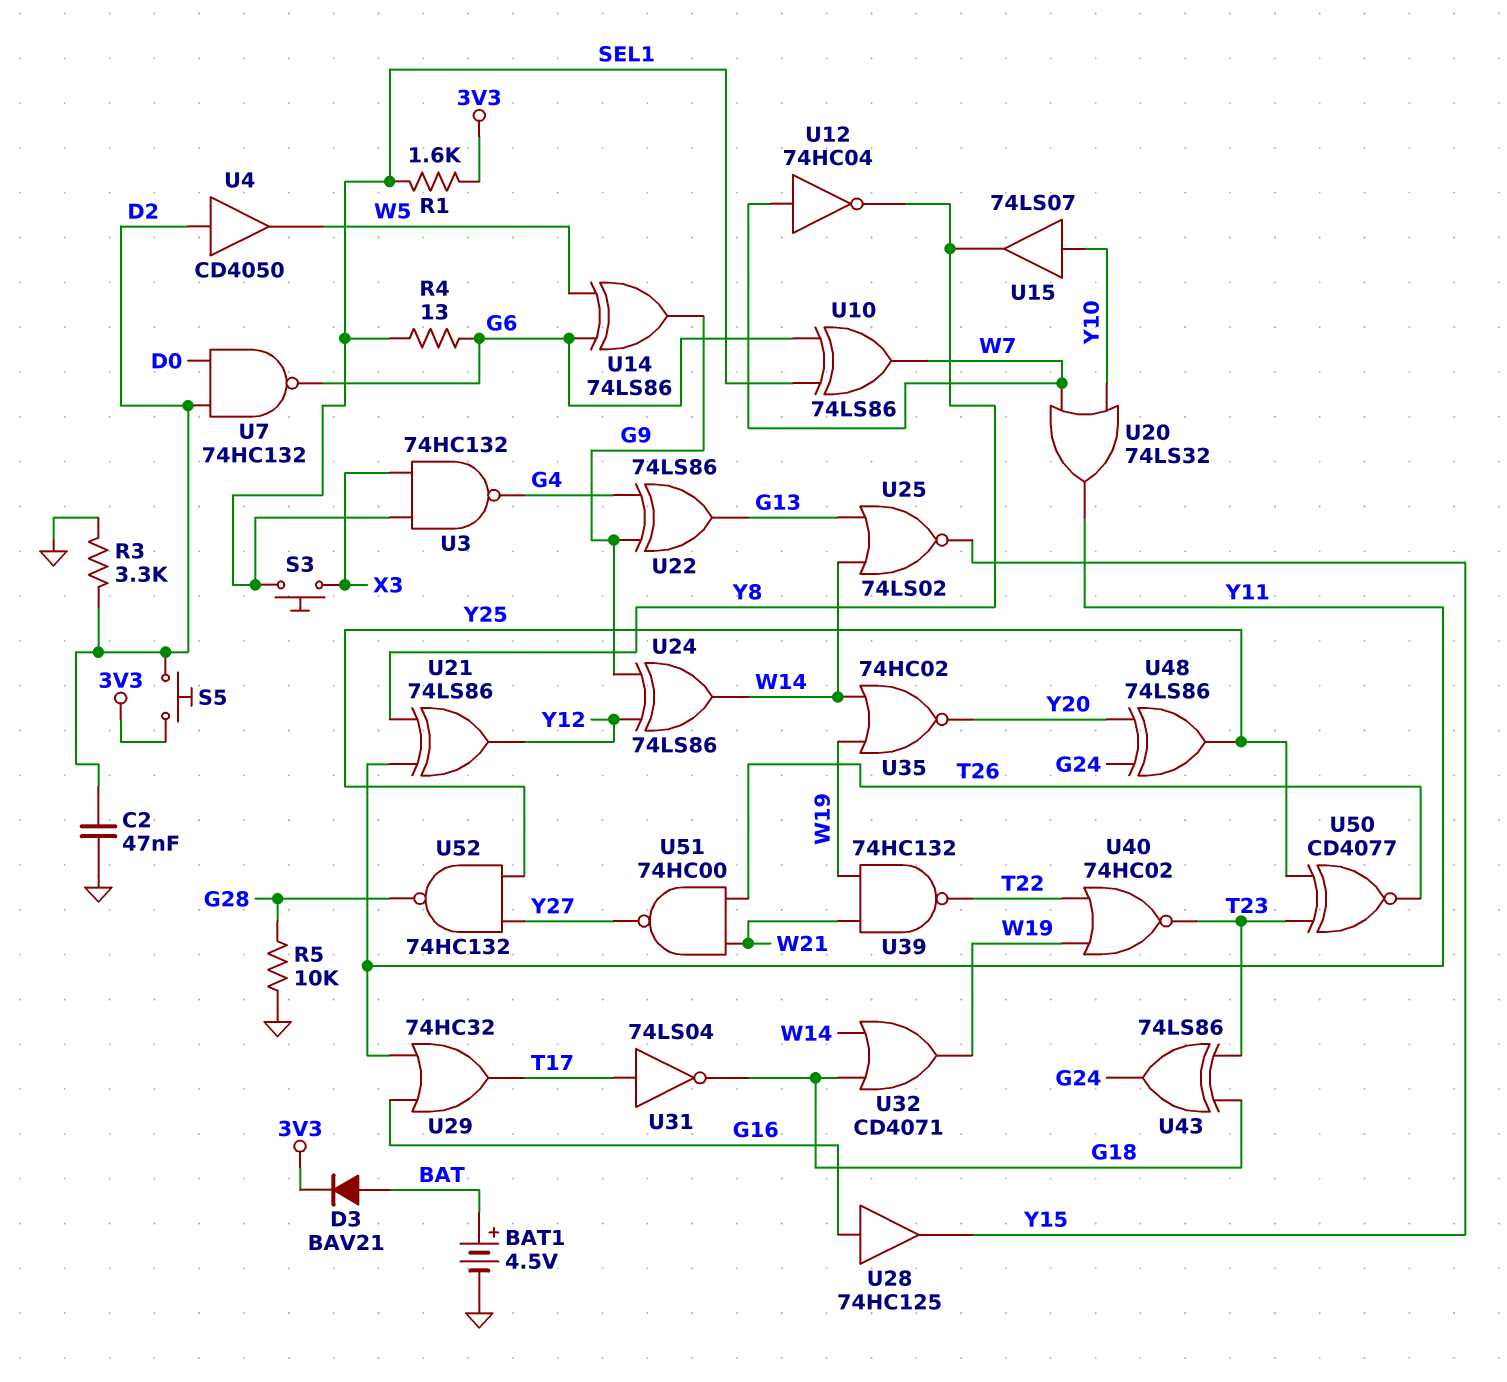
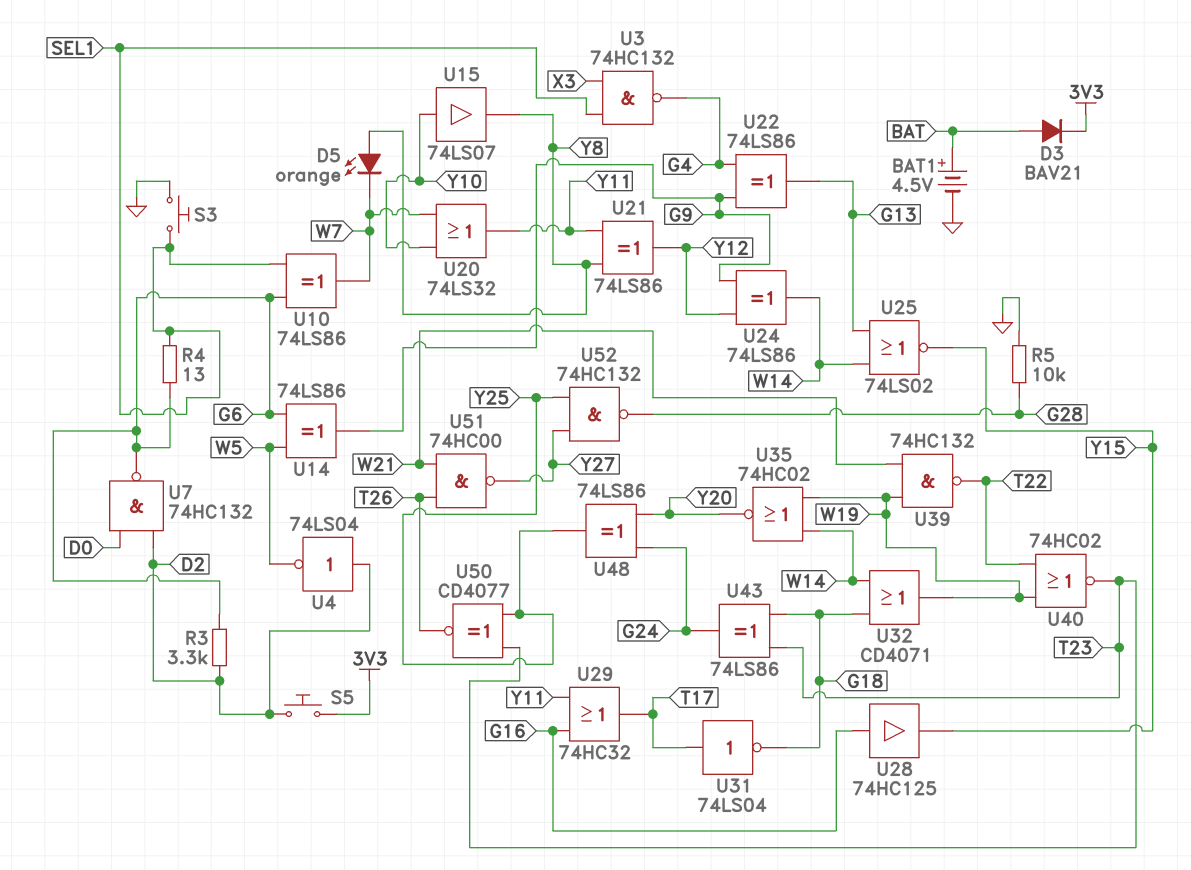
C2: 47nF (D2, GND) -> none
D5: none -> LED orange (A Y8, K W7)
R1: 1.6k (3V3, SEL1) -> none
R3: 3.3k (D2, GND) -> 3.3k (D2, G6)
S3: button (SEL1, X3) -> button (GND, SEL1)
U4: buffer CD4050 (in D2, out W5) -> NOT 74LS04 (in D2, out W5)
U12: NOT 74HC04 (in W7, out Y8) -> none

